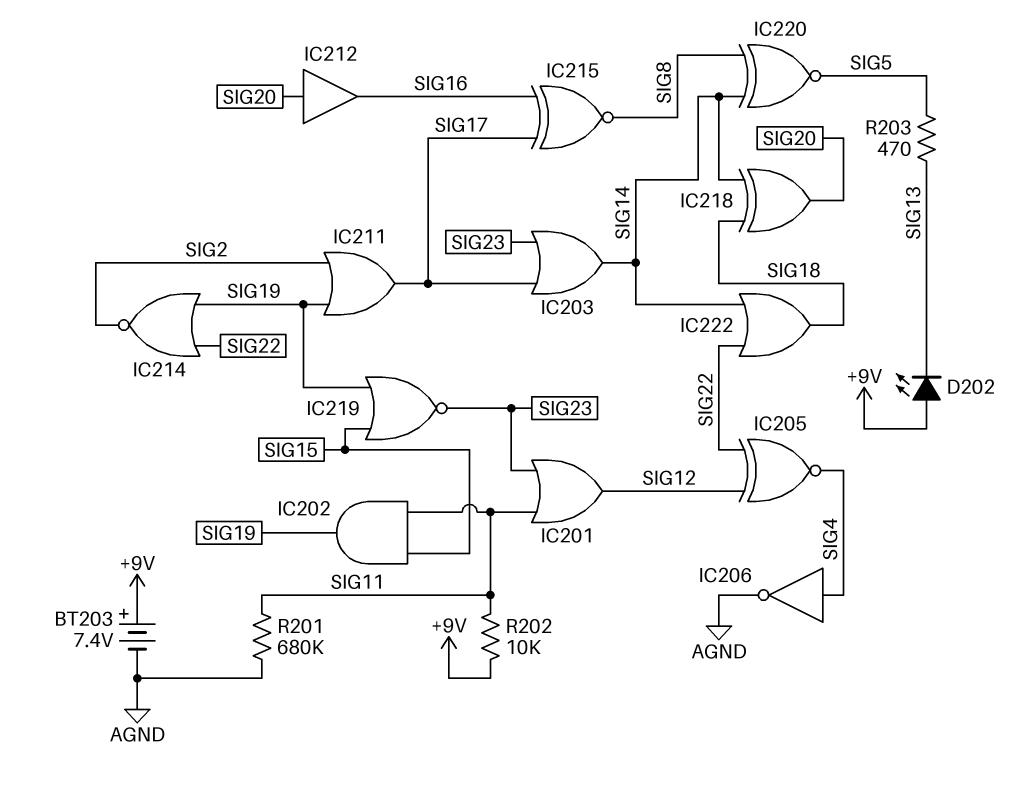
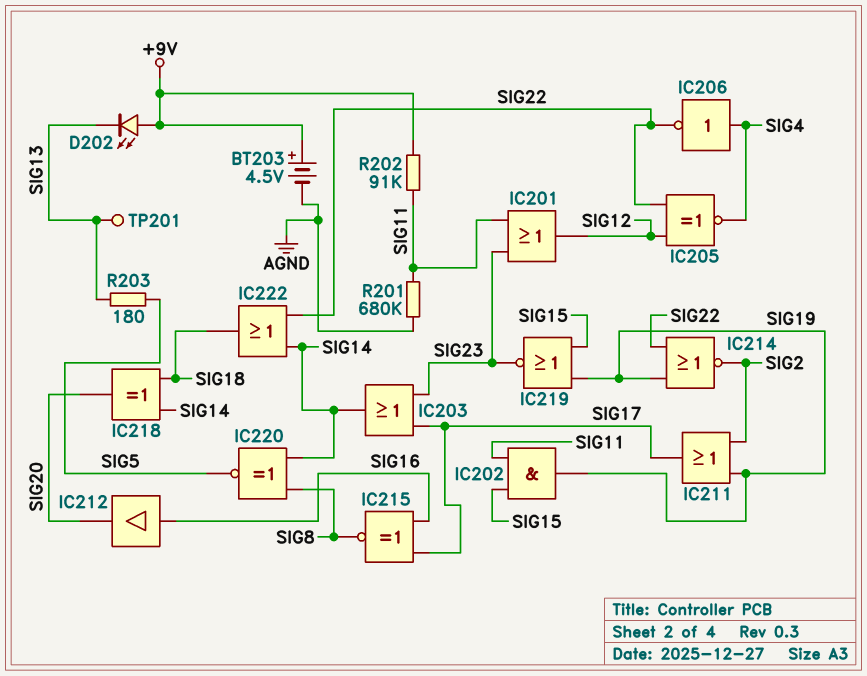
BT203: 7.4V (plus +9V, minus AGND) -> 4.5V (plus +9V, minus AGND)
IC206: NOT (in SIG4, out AGND) -> NOT (in SIG4, out SIG22)
IC212: buffer (in SIG20, out SIG16) -> buffer (in SIG16, out SIG20)
R202: 10k (+9V, SIG11) -> 91k (+9V, SIG11)
R203: 470 (SIG5, SIG13) -> 180 (SIG5, SIG13)
TP201: none -> test point (SIG13)

